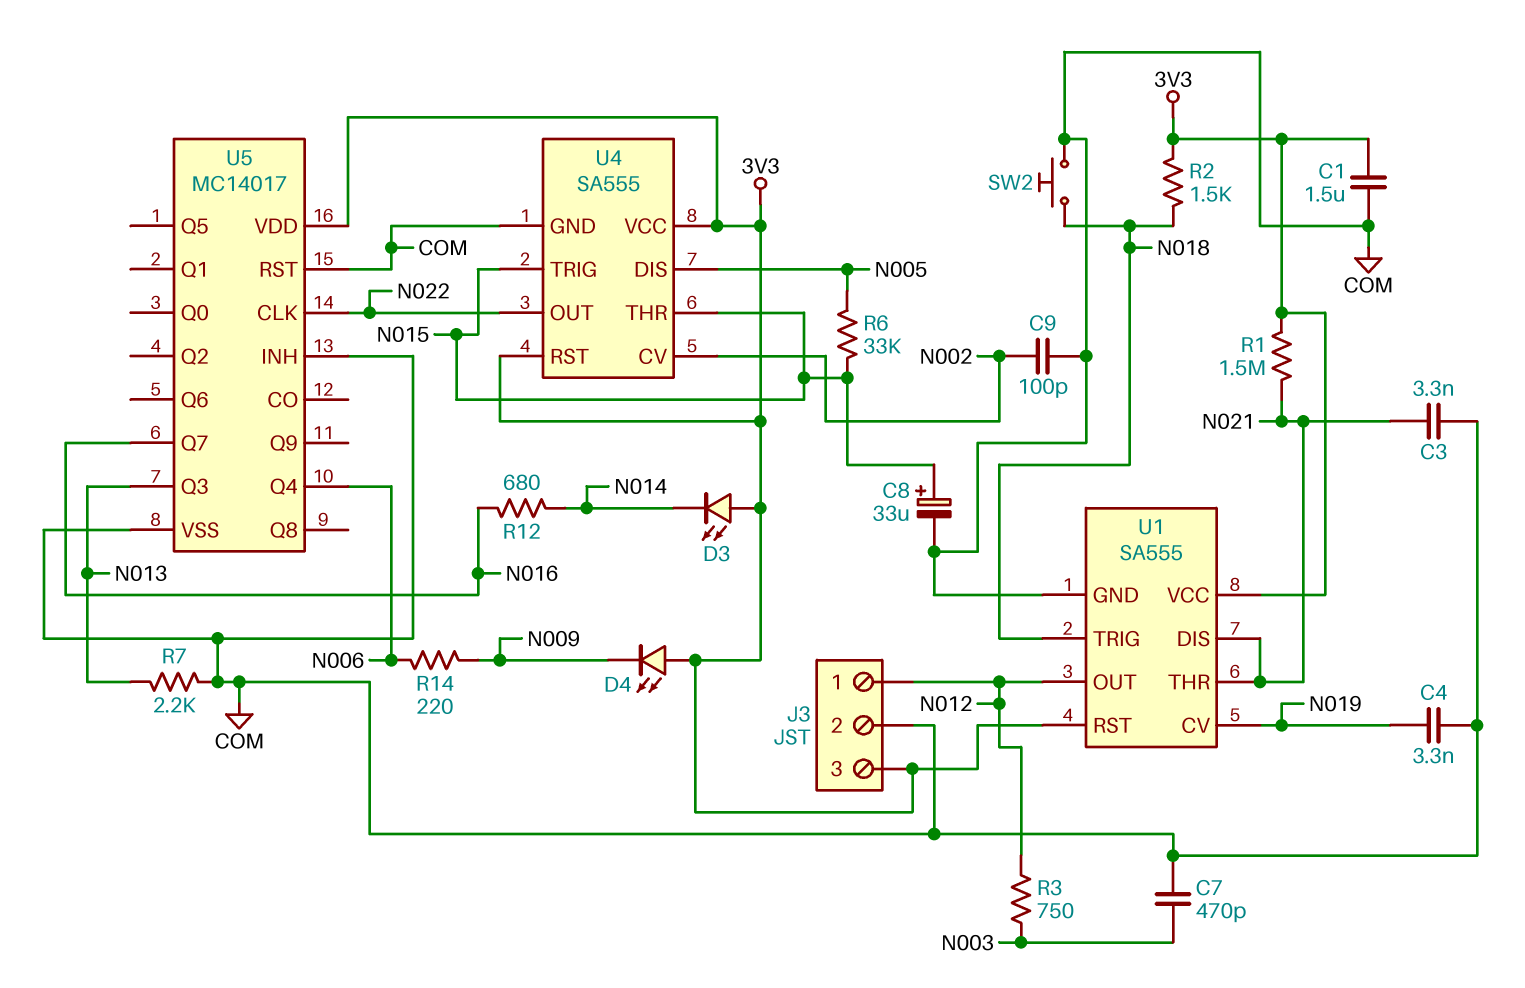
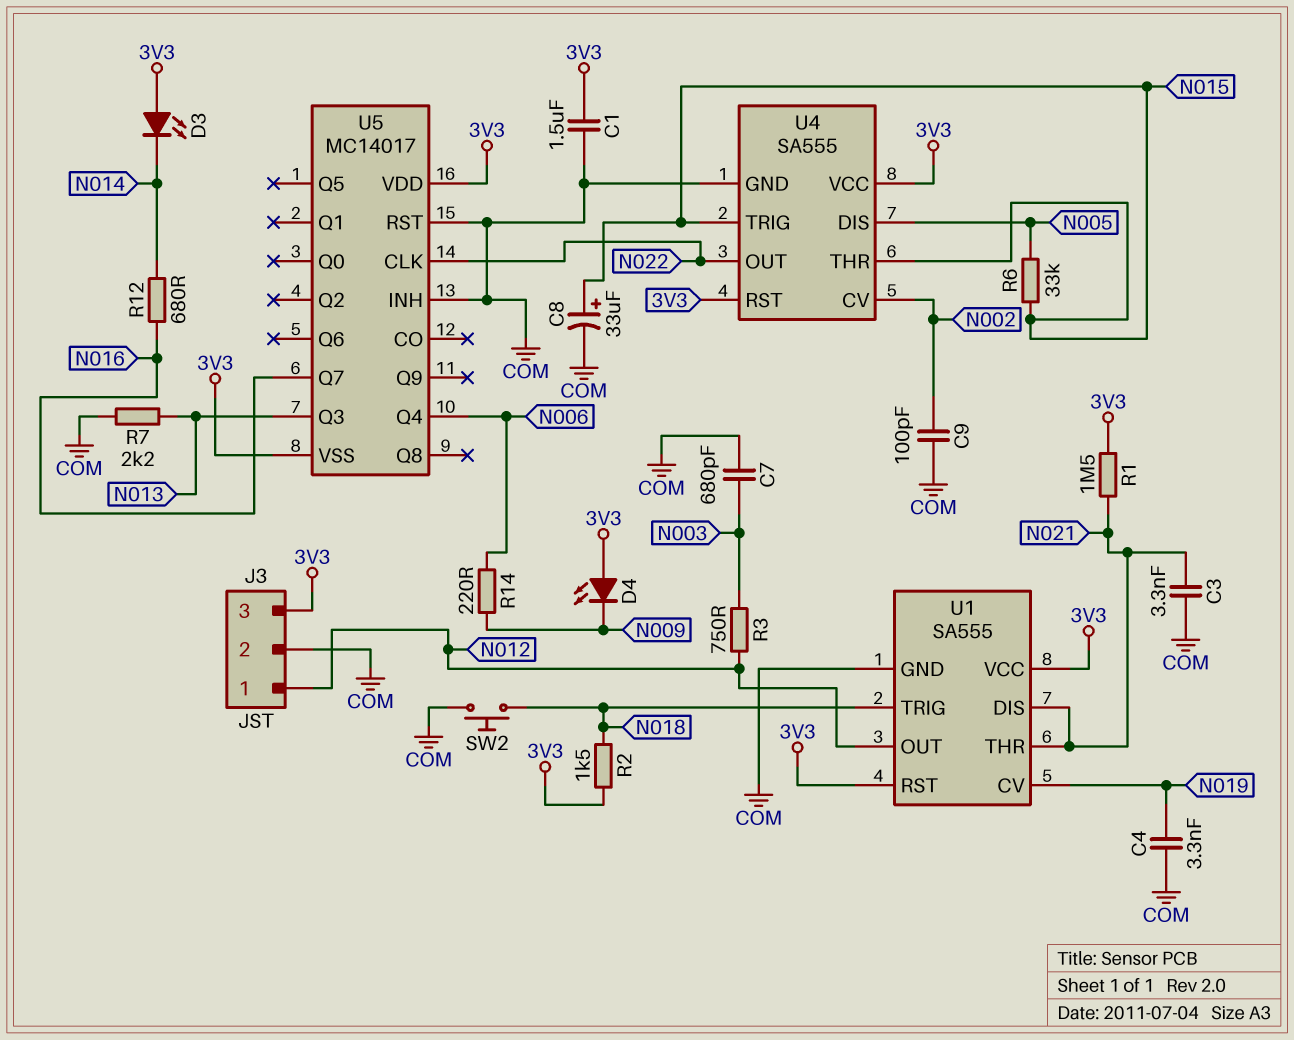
C7: 470pF (COM, N003) -> 680pF (COM, N003)
U5 pin VSS: COM -> 3V3

